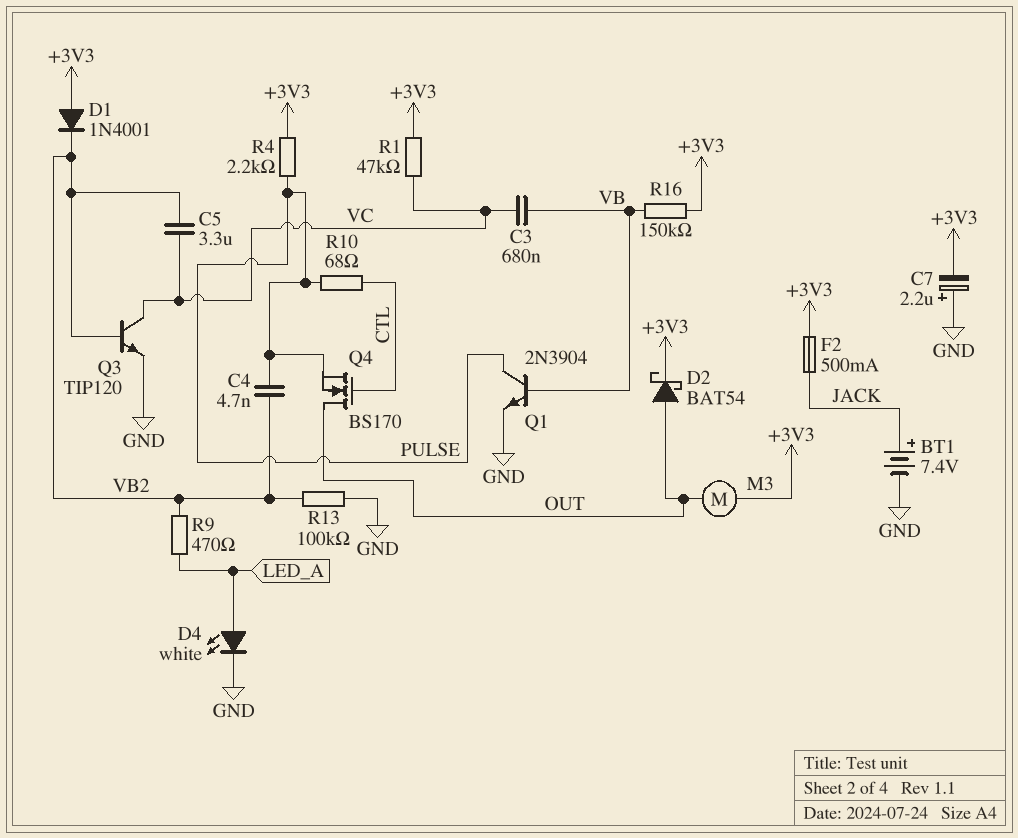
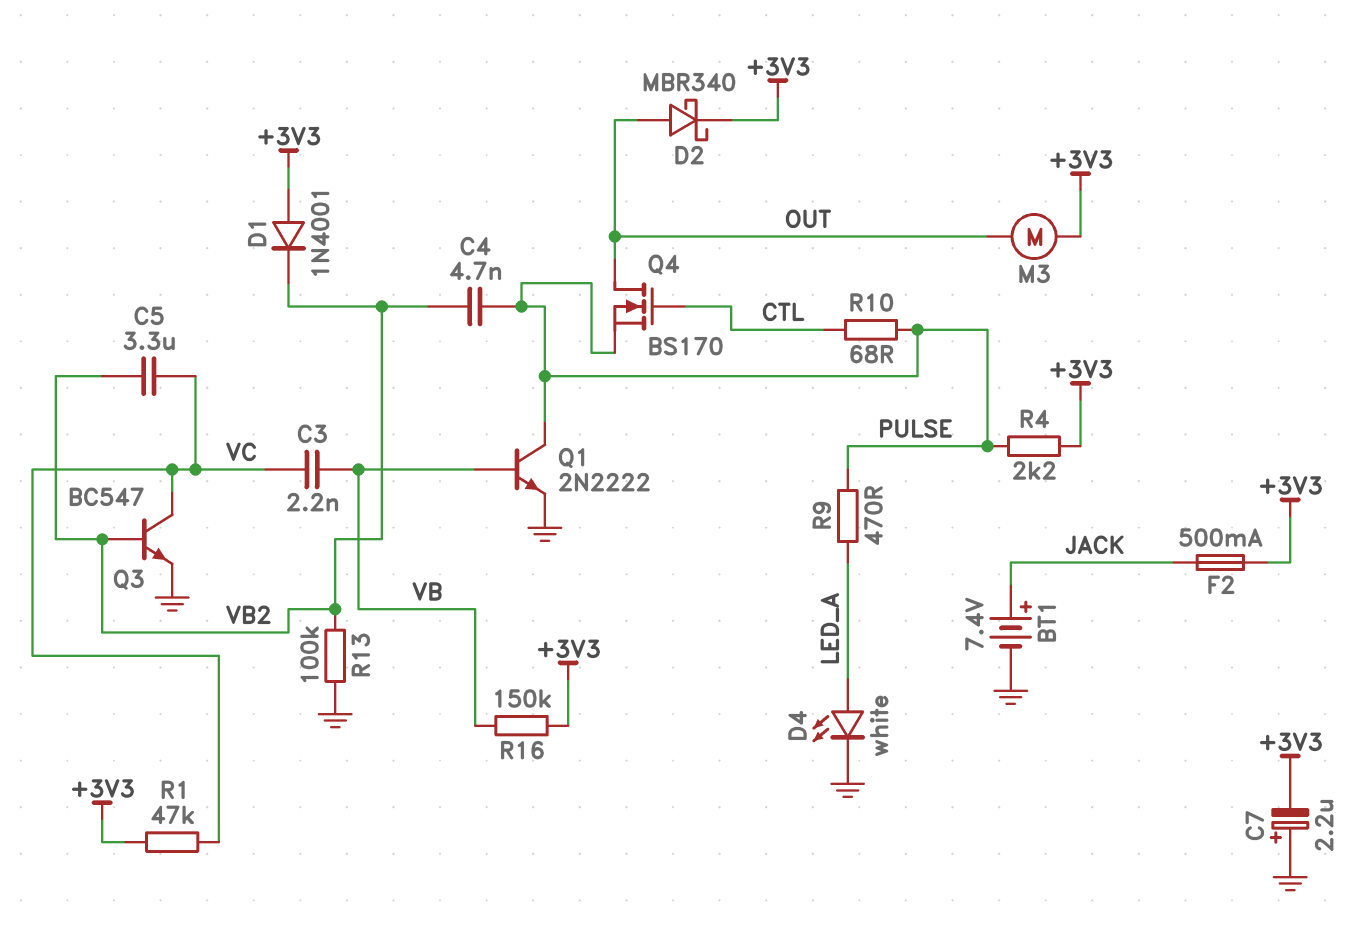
C3: 680nF (VB, VC) -> 2.2nF (VB, VC)
D2: schottky BAT54 (A OUT, K +3V3) -> schottky MBR340 (A OUT, K +3V3)
Q1: NPN 2N3904 (B VB, C PULSE, E GND) -> NPN 2N2222 (B VB, C PULSE, E GND)
Q3: NPN TIP120 (B VB2, C VC, E GND) -> NPN BC547 (B VB2, C VC, E GND)
R9: 470 (LED_A, VB2) -> 470 (LED_A, PULSE)

